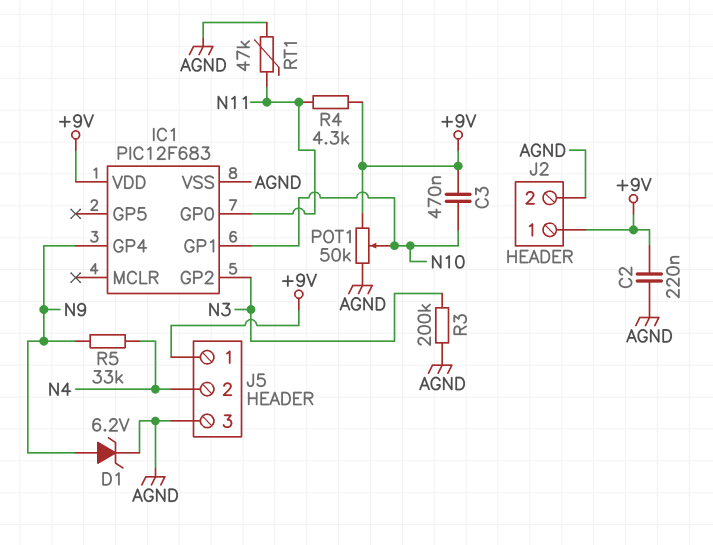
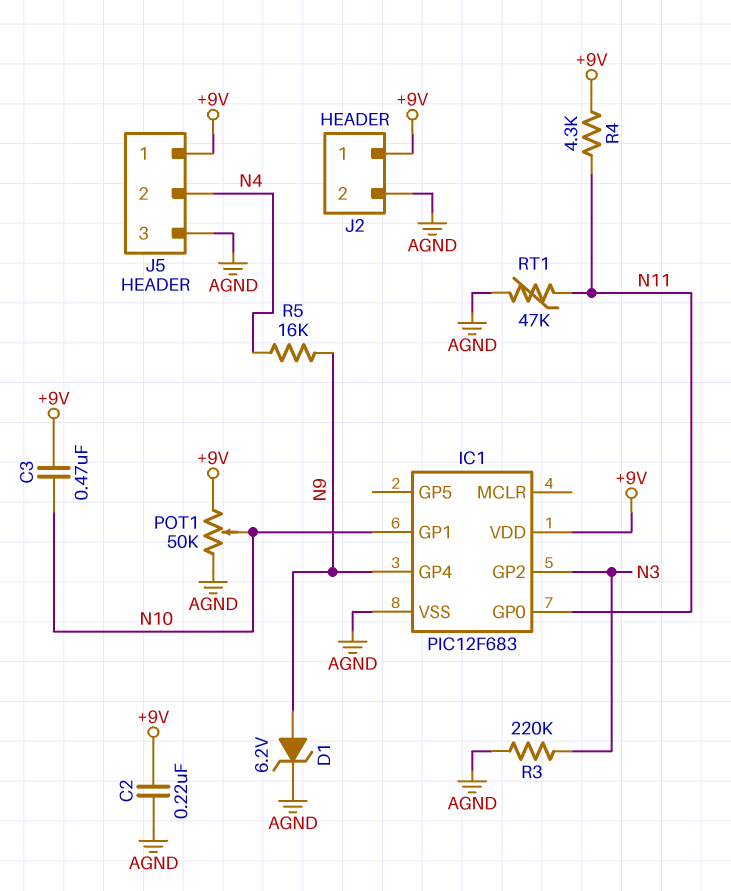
R3: 200k (AGND, N3) -> 220k (AGND, N3)
R5: 33k (N4, N9) -> 16k (N4, N9)

